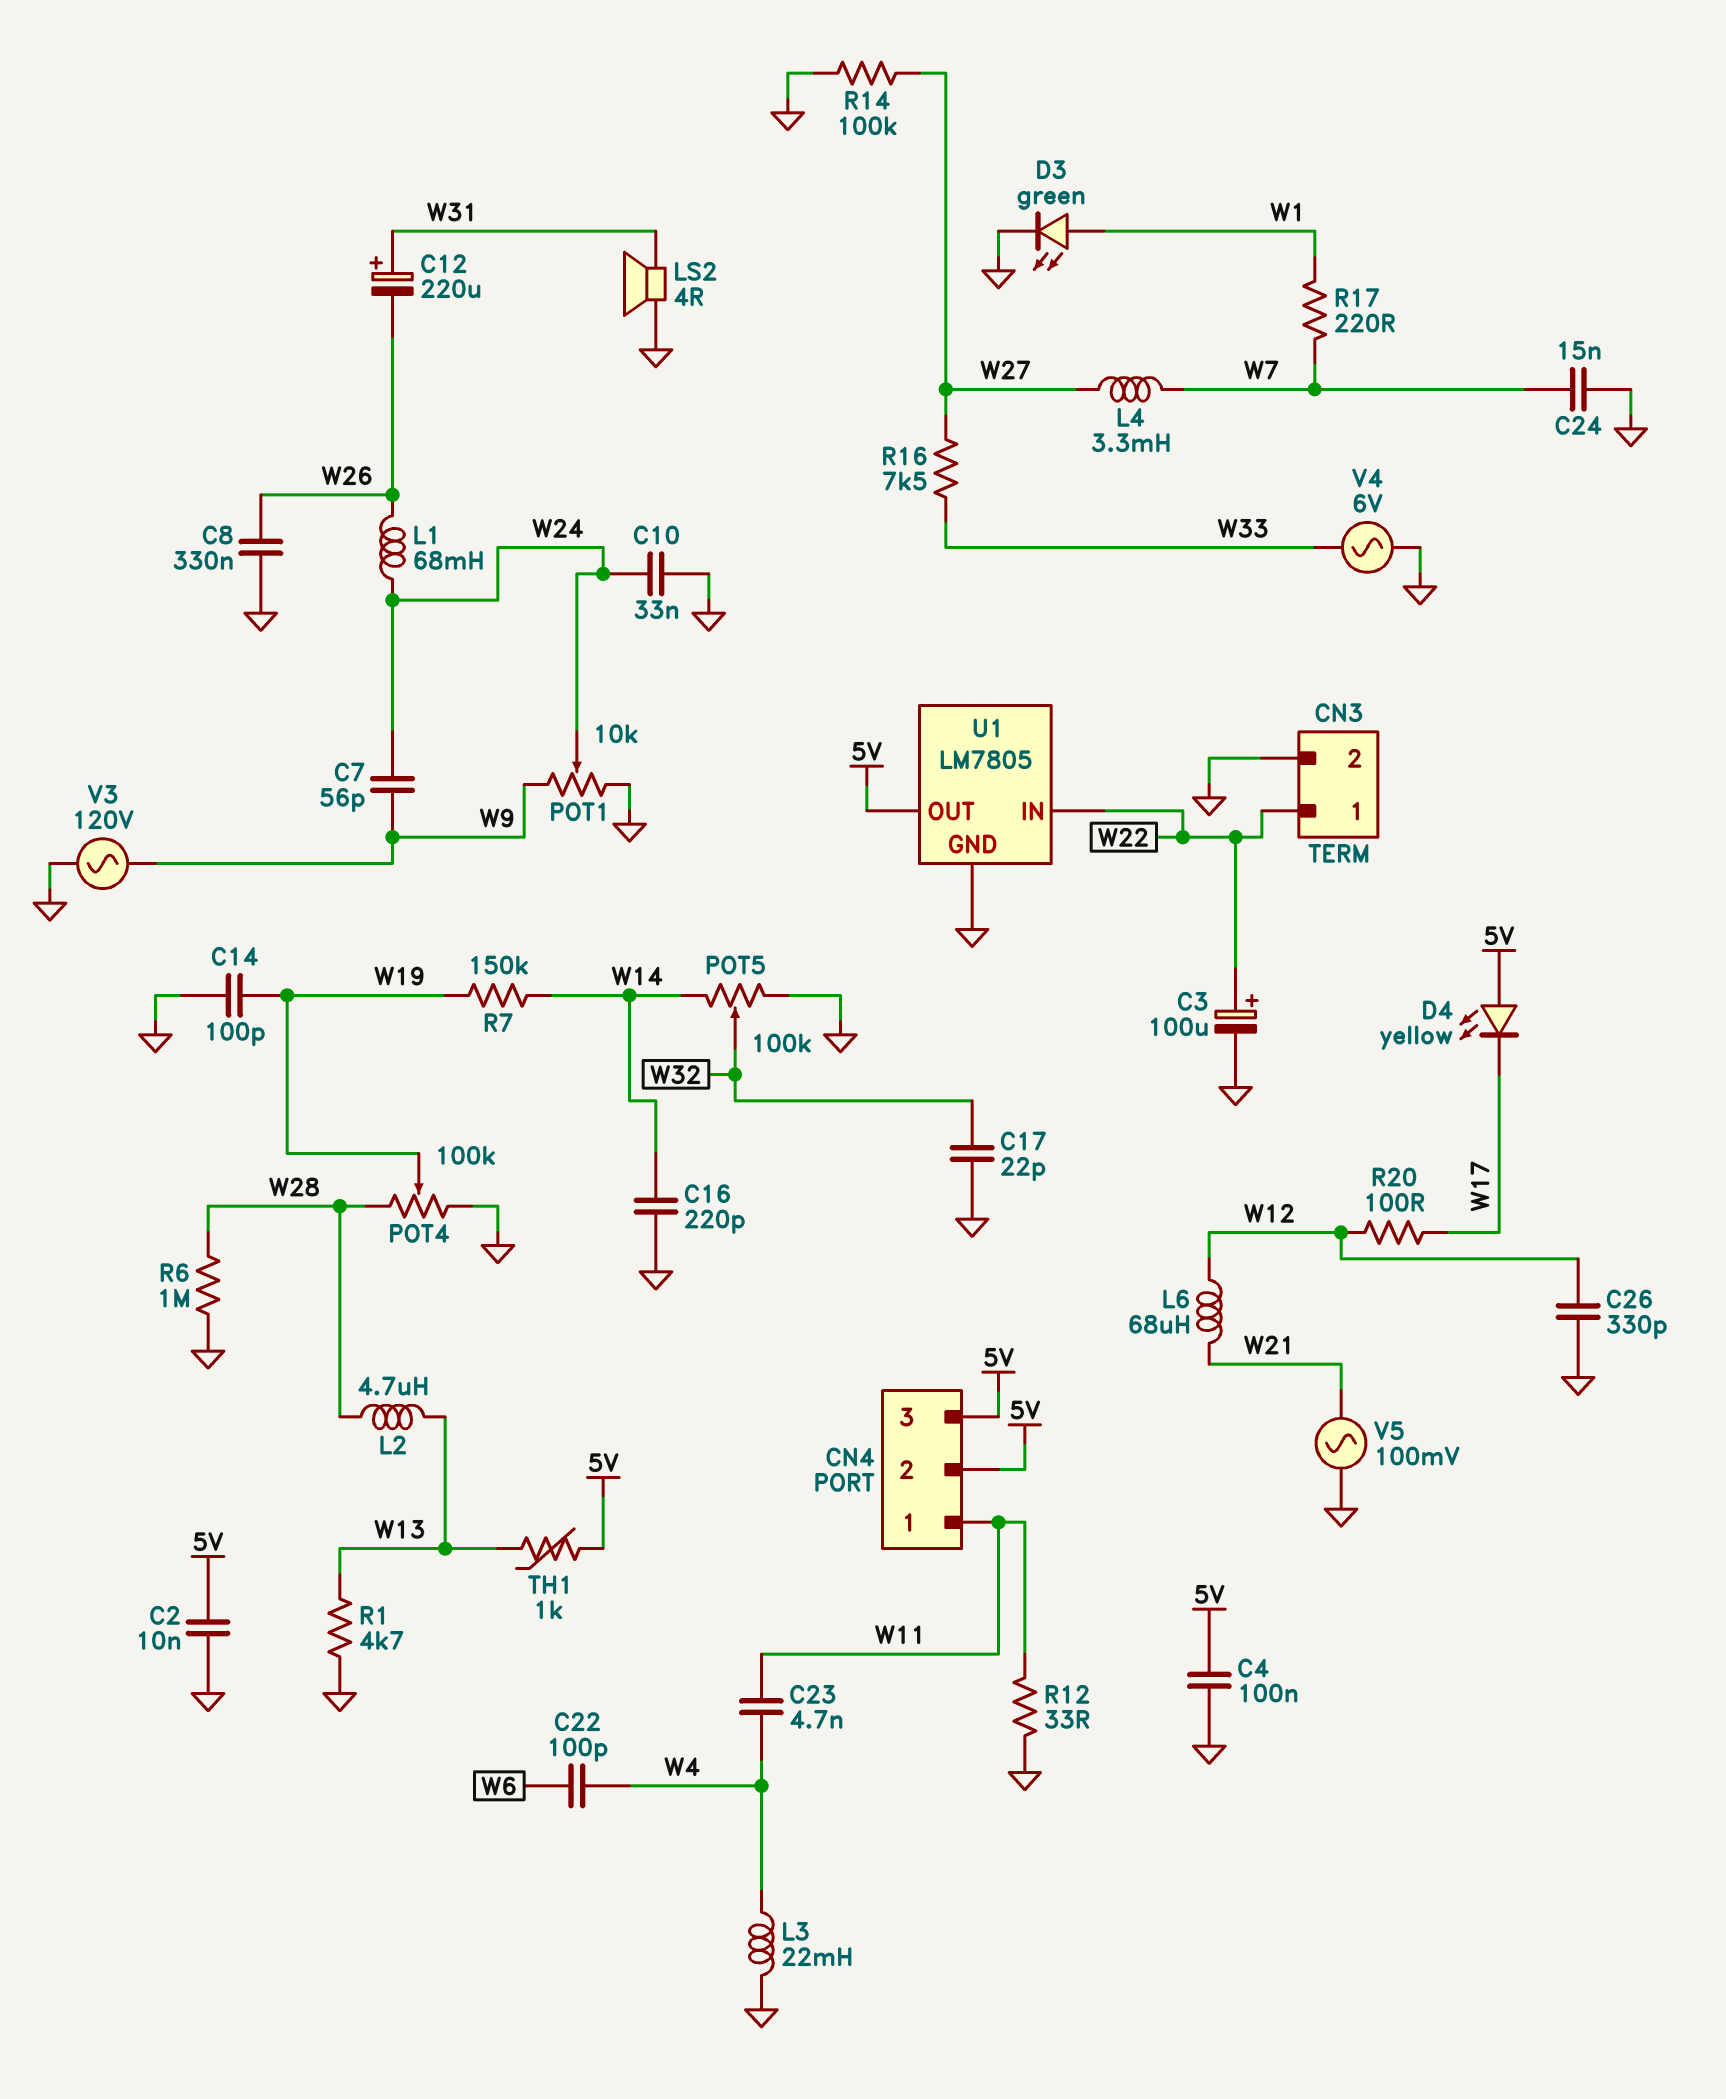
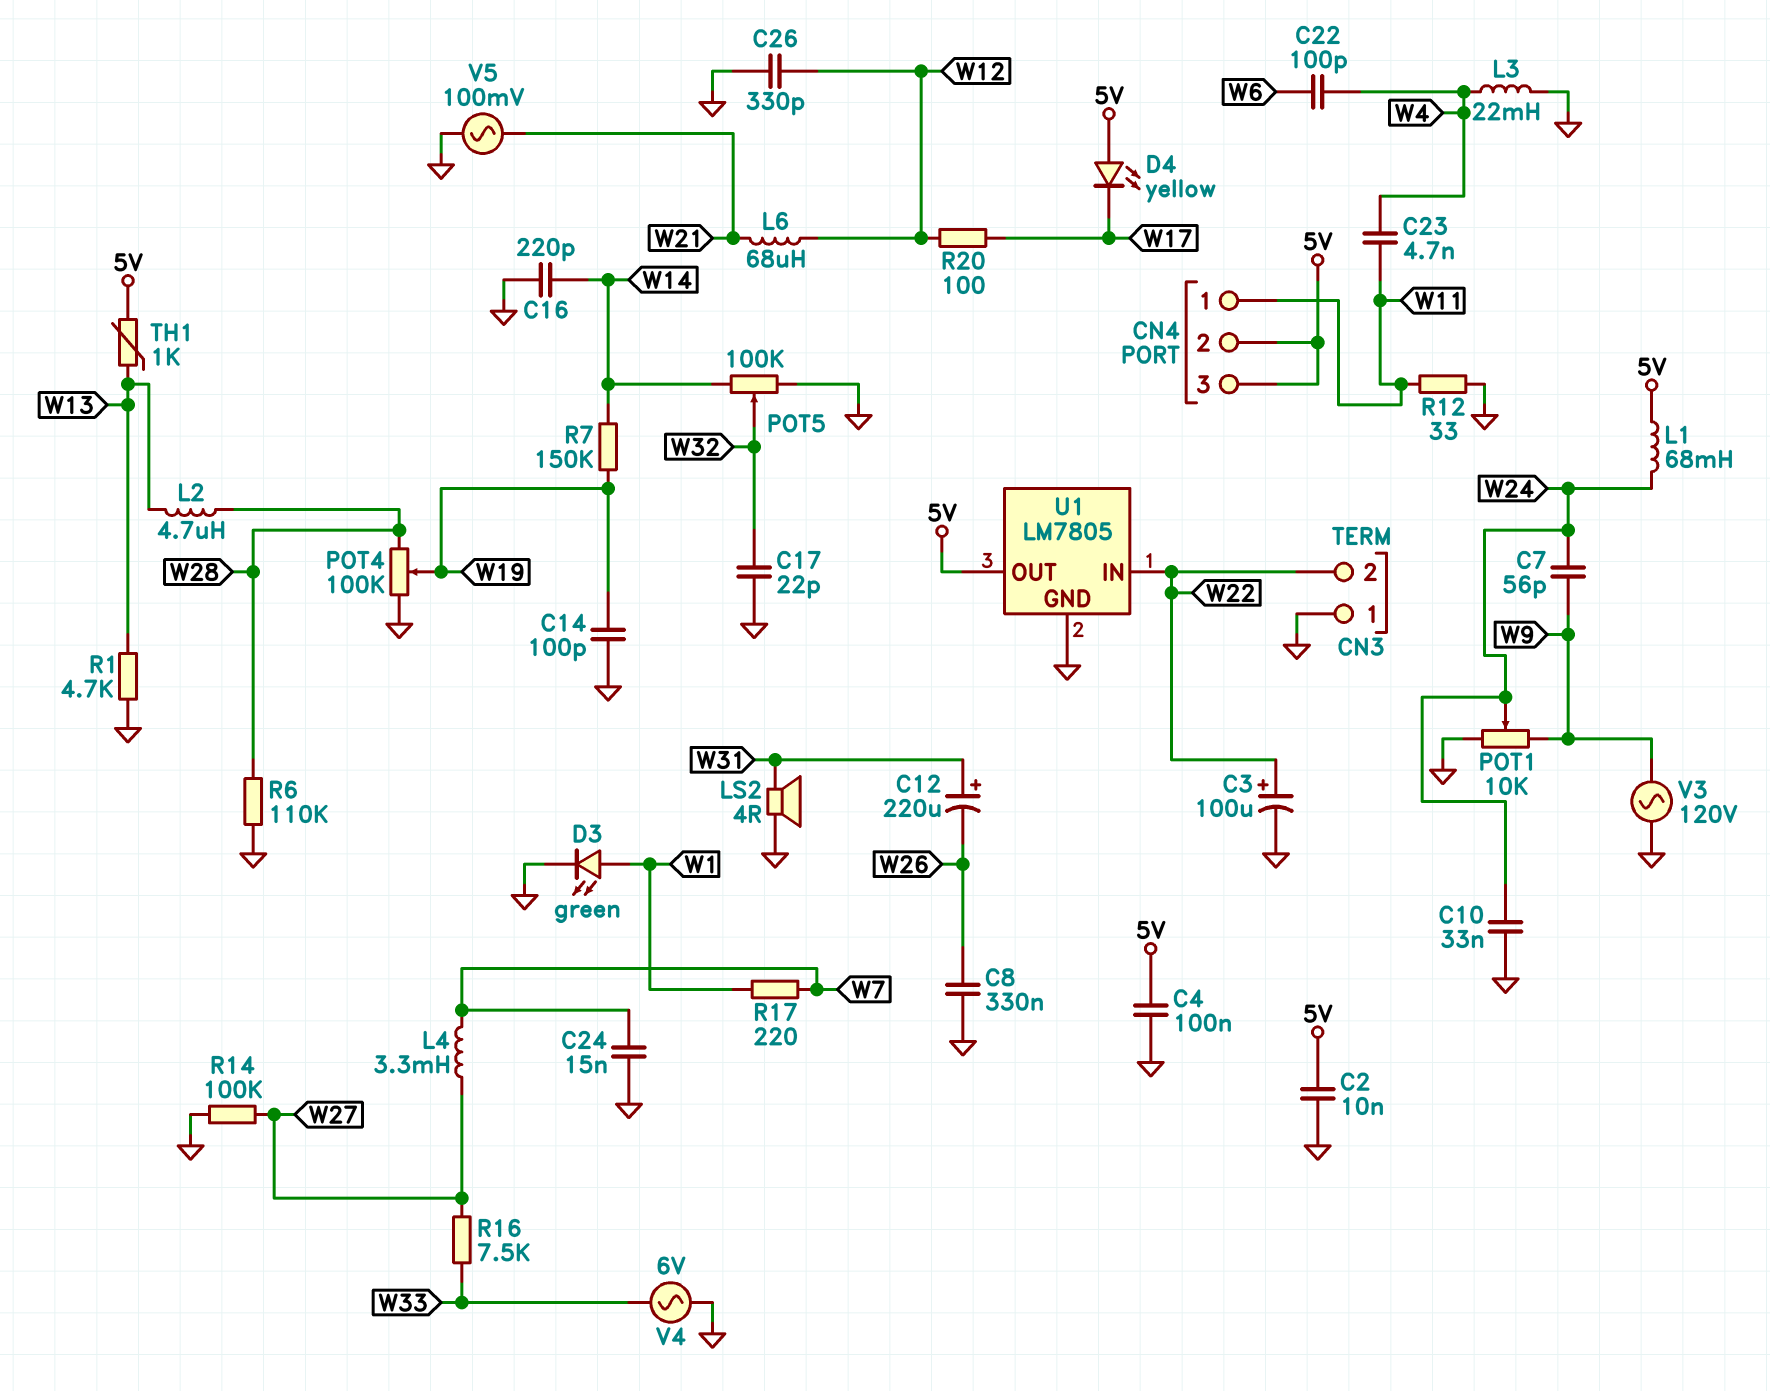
CN3 pin 1: W22 -> GND
CN3 pin 2: GND -> W22
L1: 68mH (W24, W26) -> 68mH (5V, W24)
R6: 1M (GND, W28) -> 110k (GND, W28)

